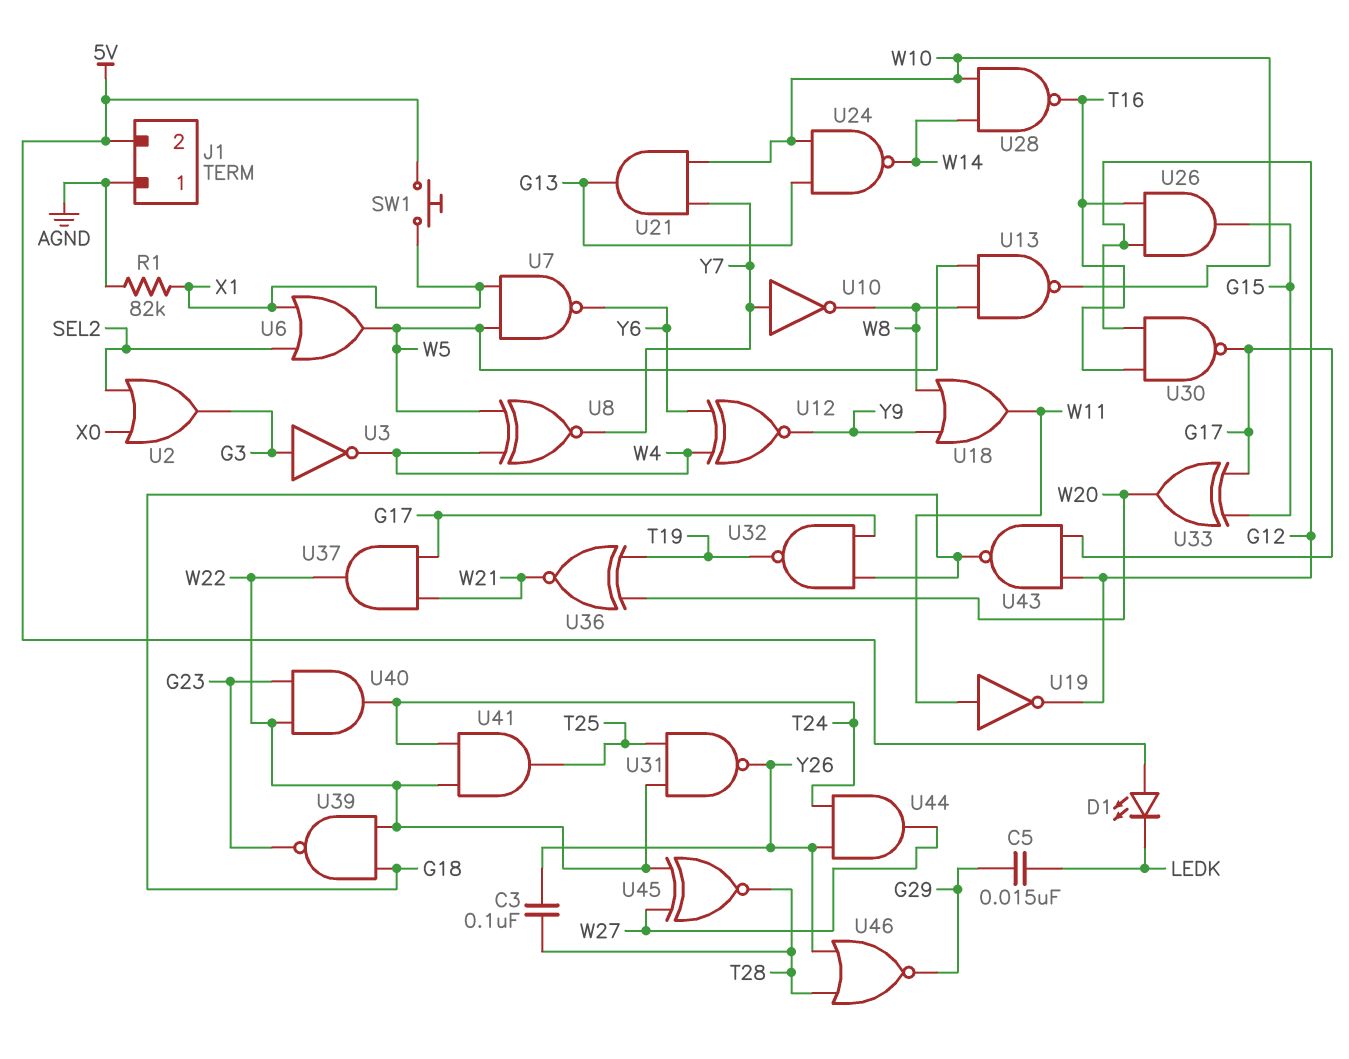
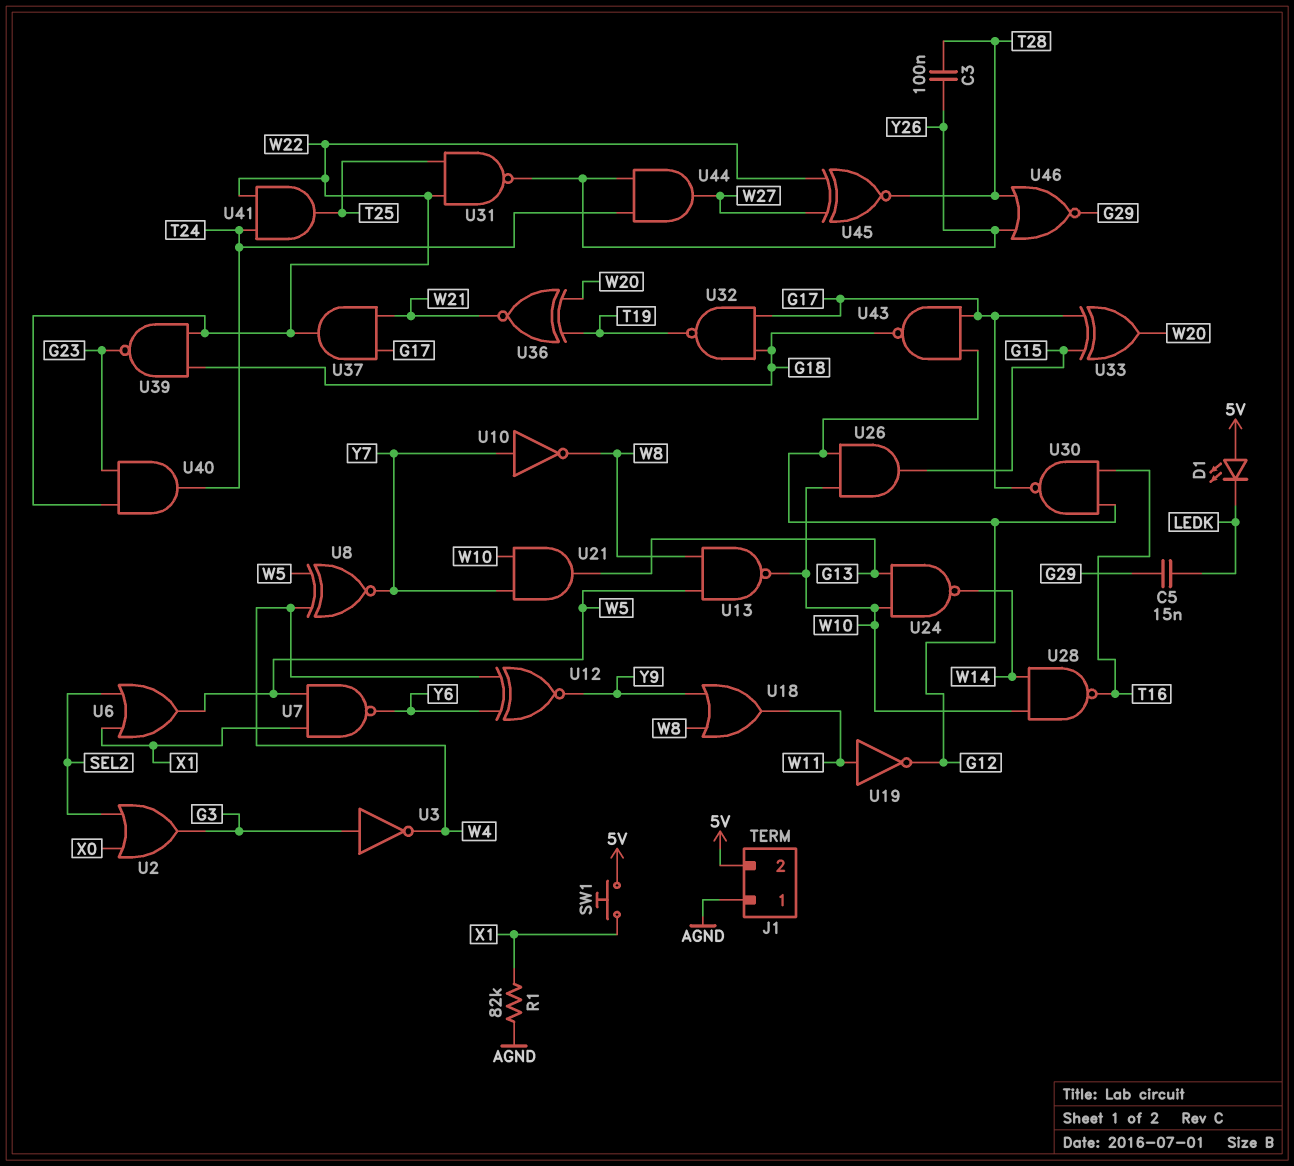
U26: AND (in G12, in T16, out G15) -> AND (in G12, in W10, out G15)

